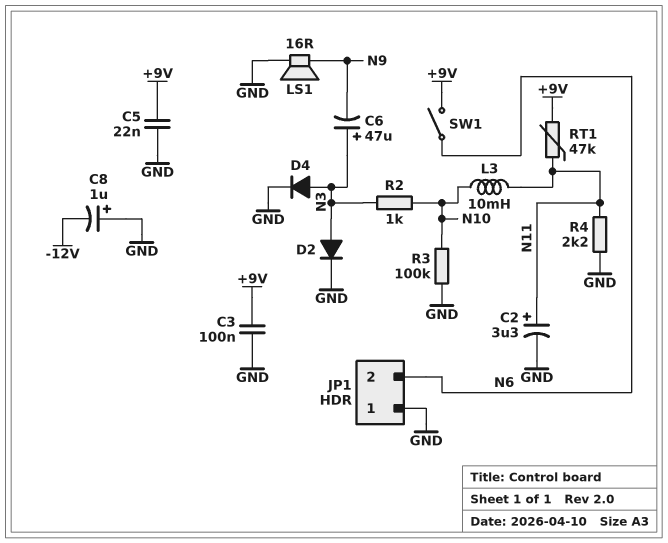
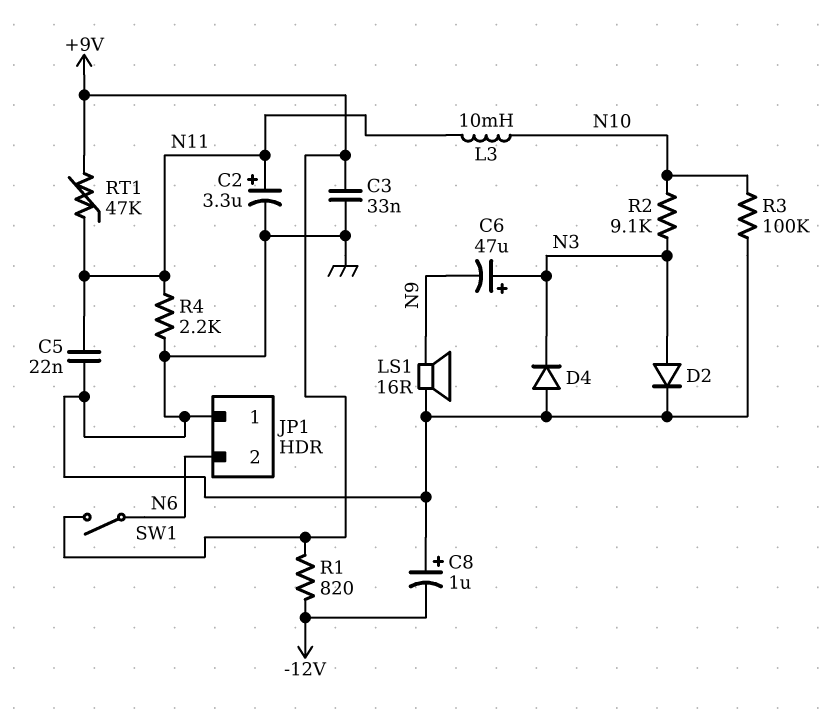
C3: 100nF (+9V, GND) -> 33nF (+9V, GND)
C5: 22nF (+9V, GND) -> 22nF (GND, N11)
D4: diode (A N3, K GND) -> diode (A GND, K N3)
R1: none -> 820 (+9V, -12V)
R2: 1k (N3, N10) -> 9.1k (N3, N10)

